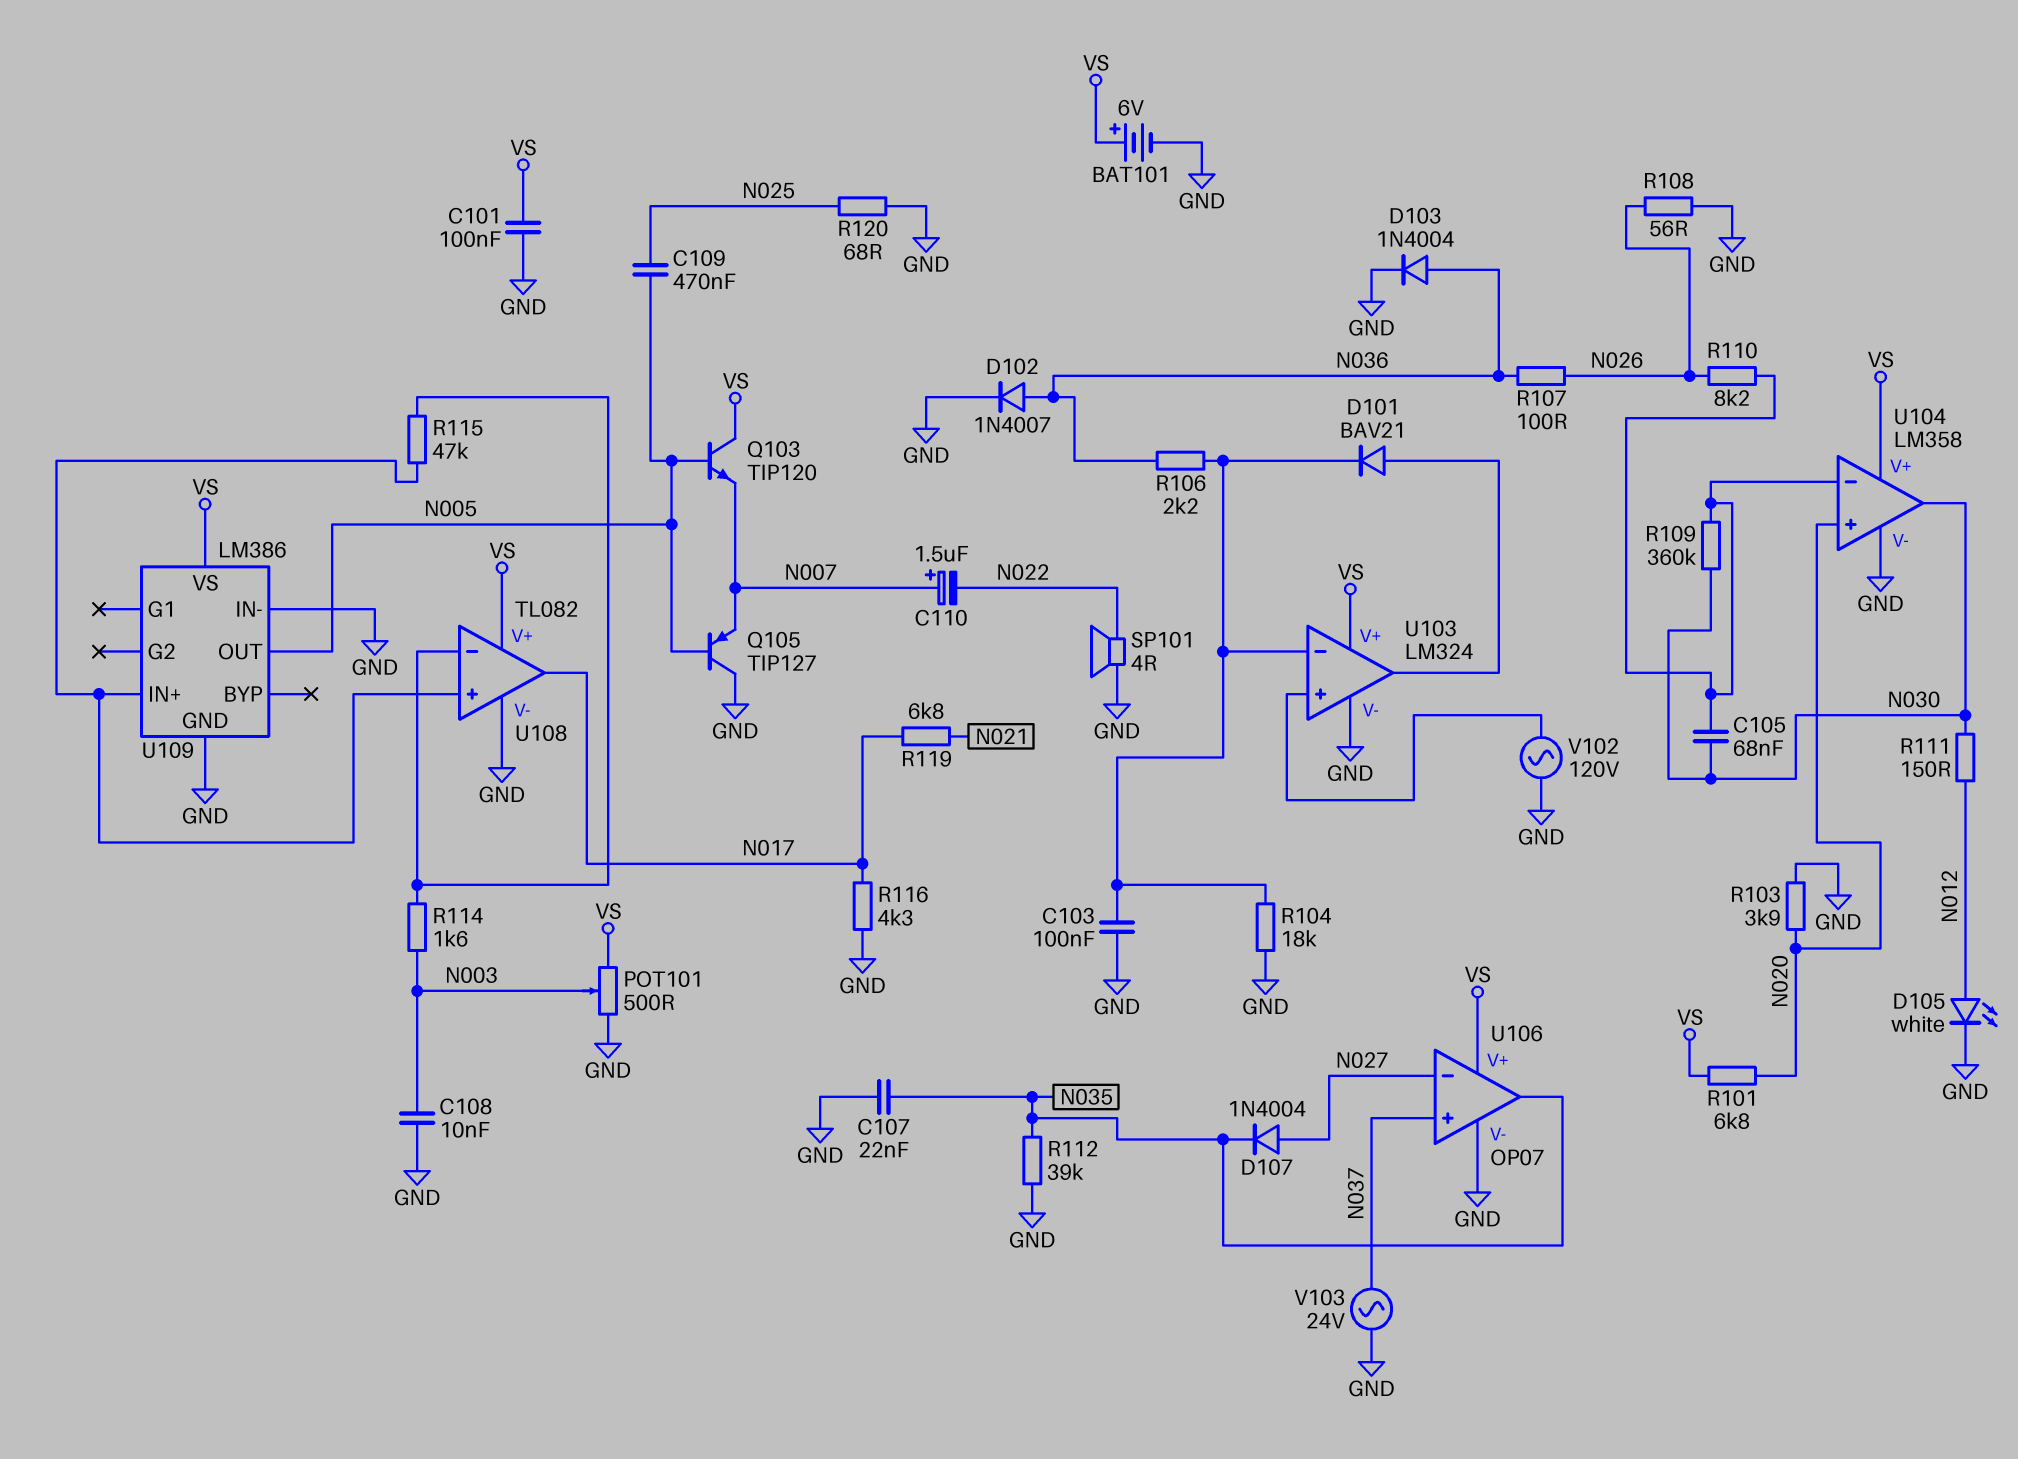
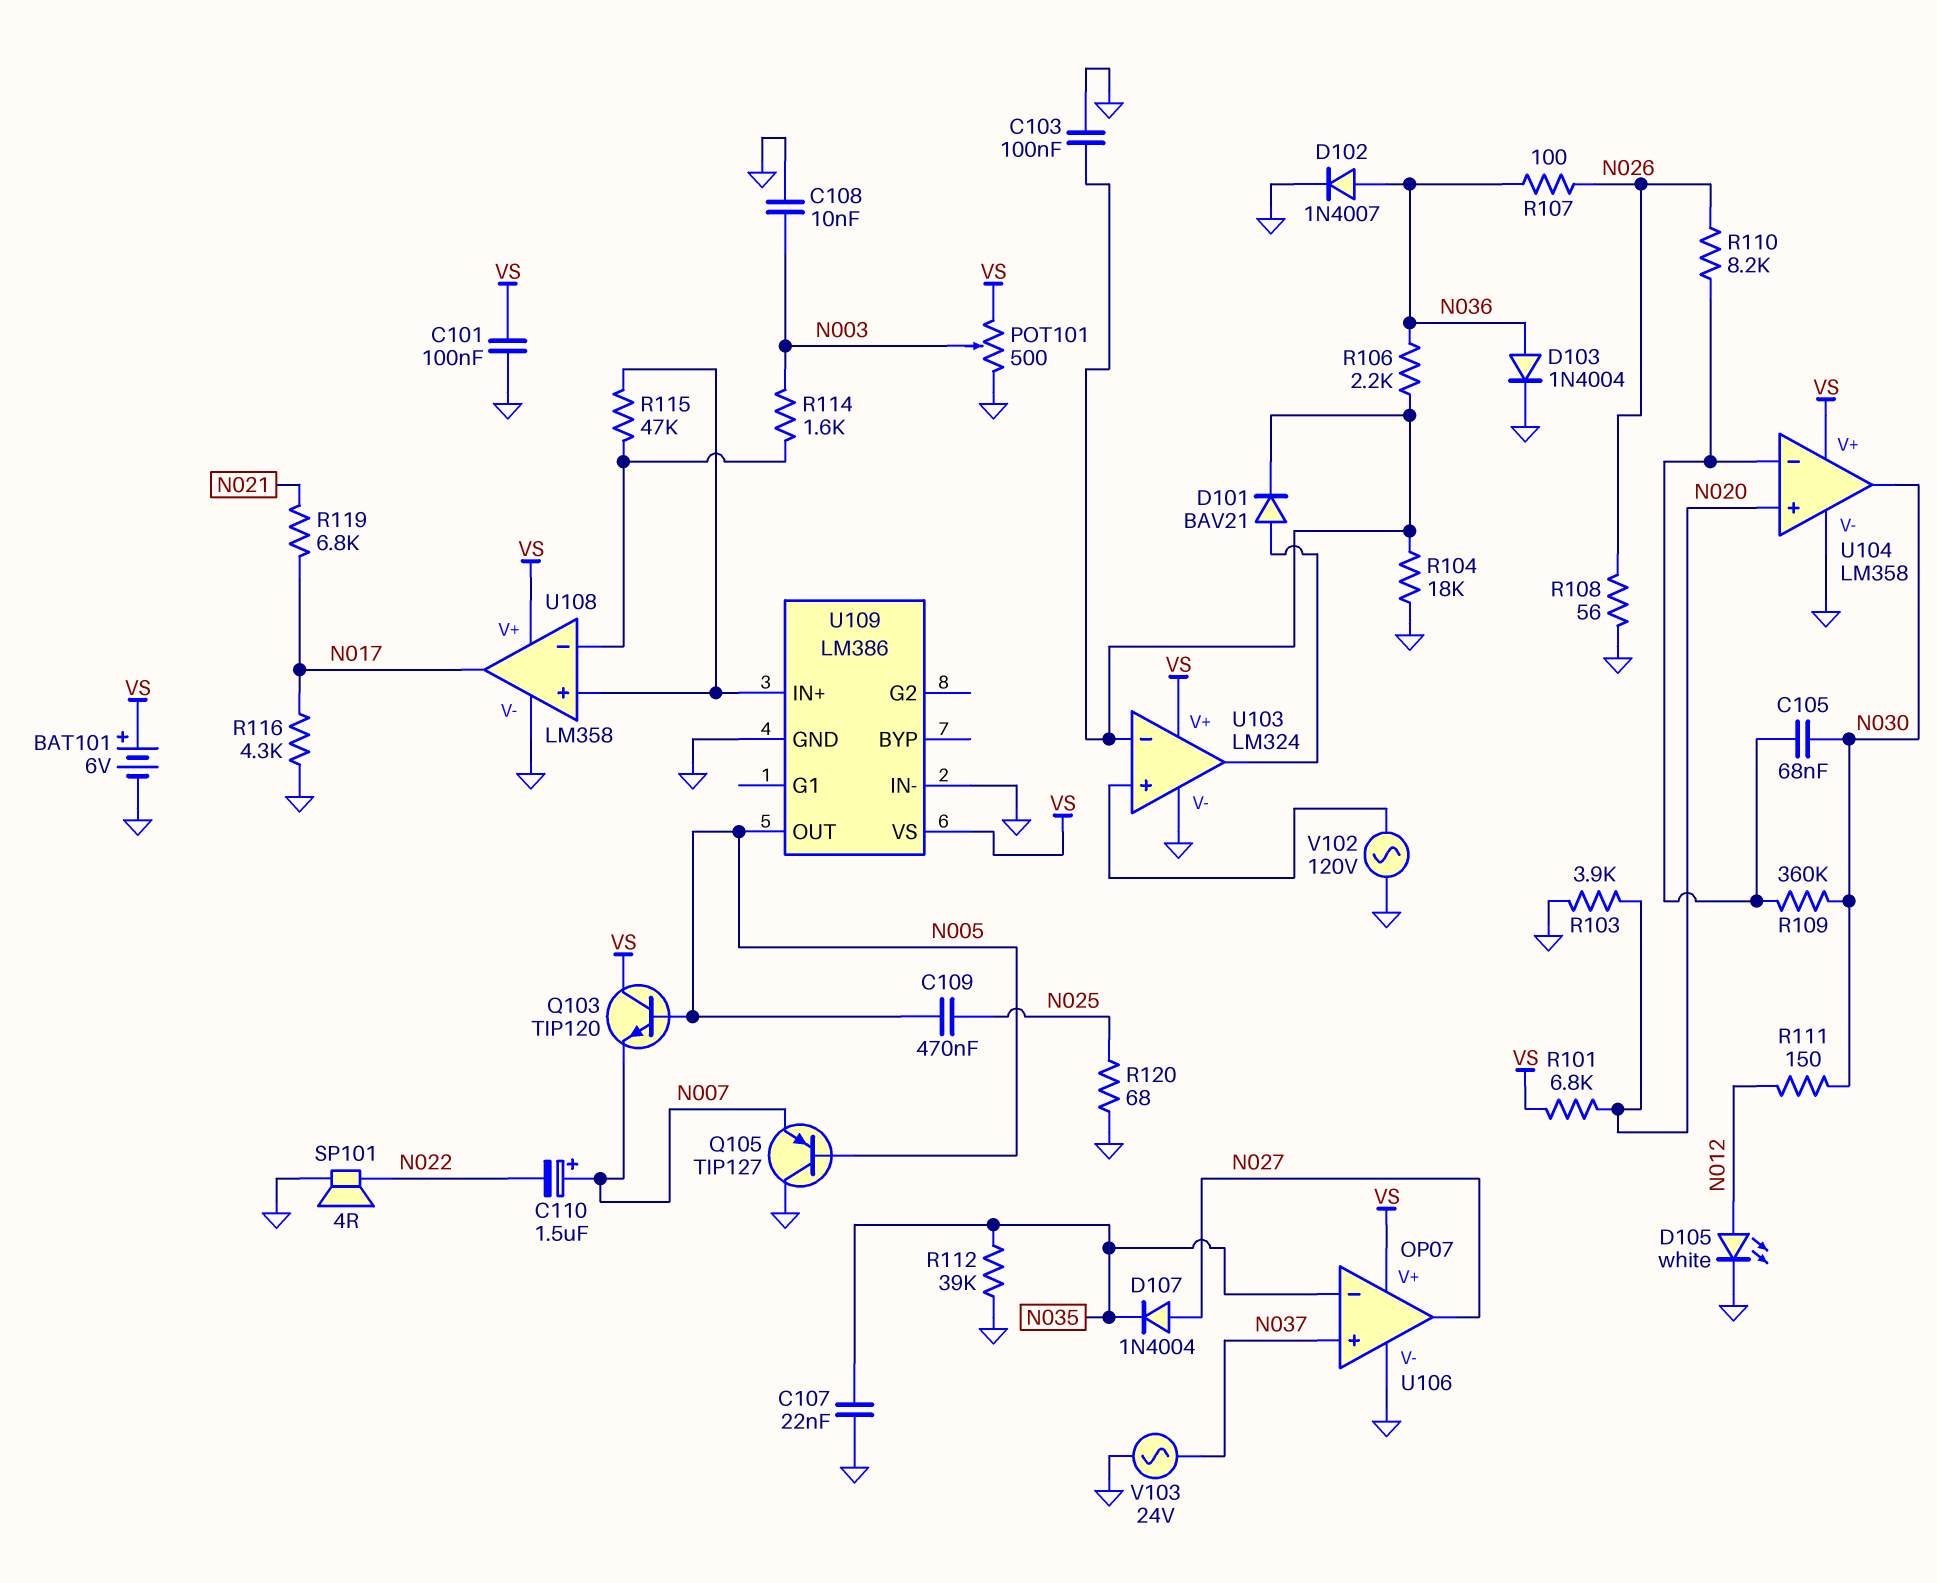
U106 pin in-: N027 -> N035
U106 pin out: N035 -> N027
U108: TL082 -> LM358

